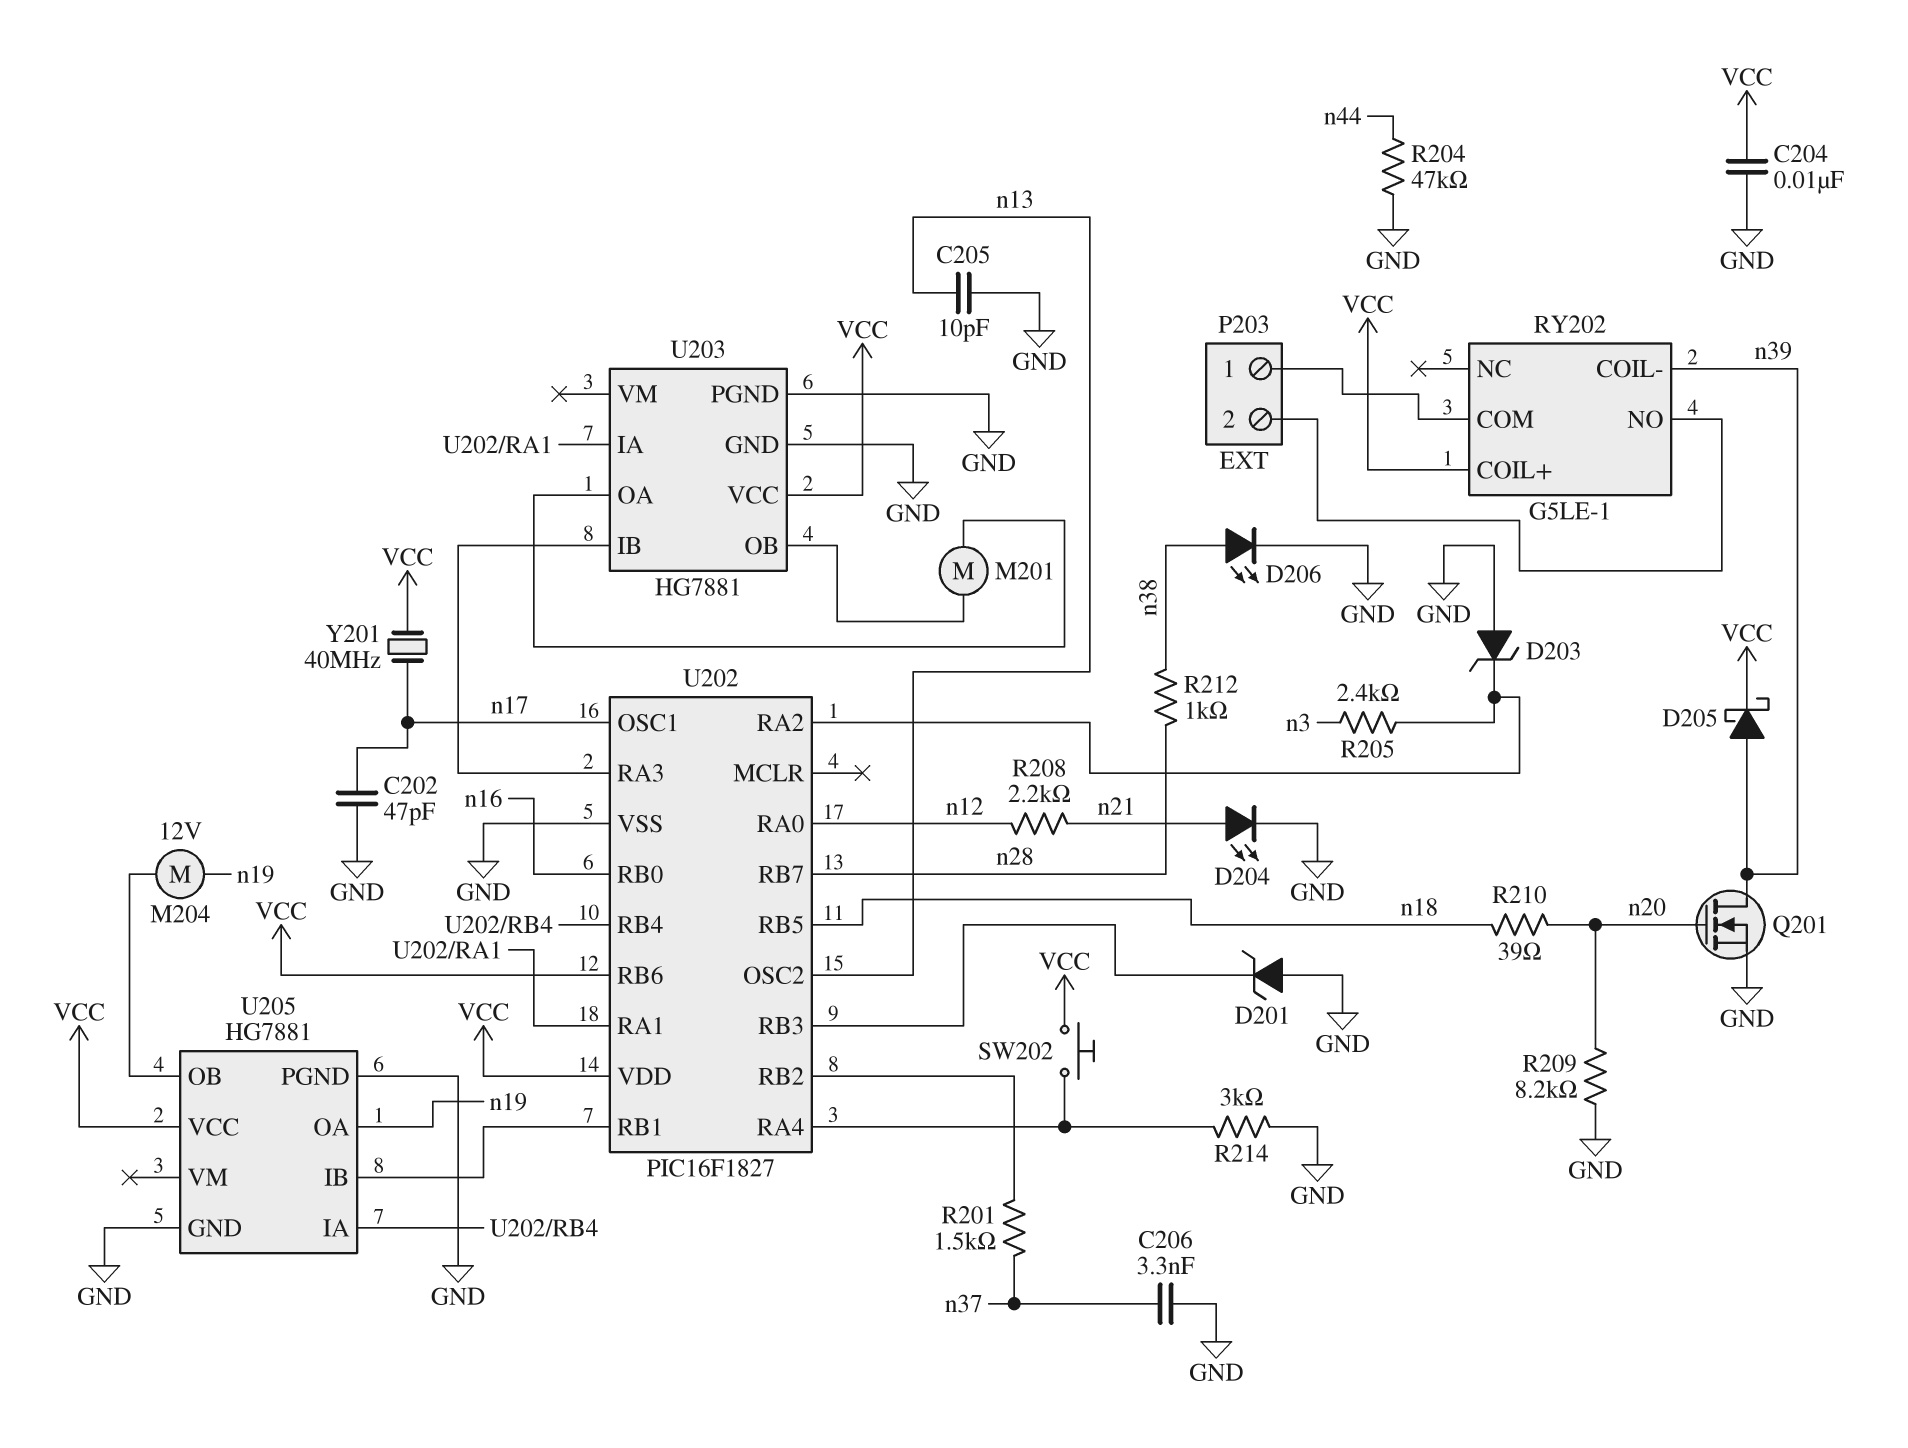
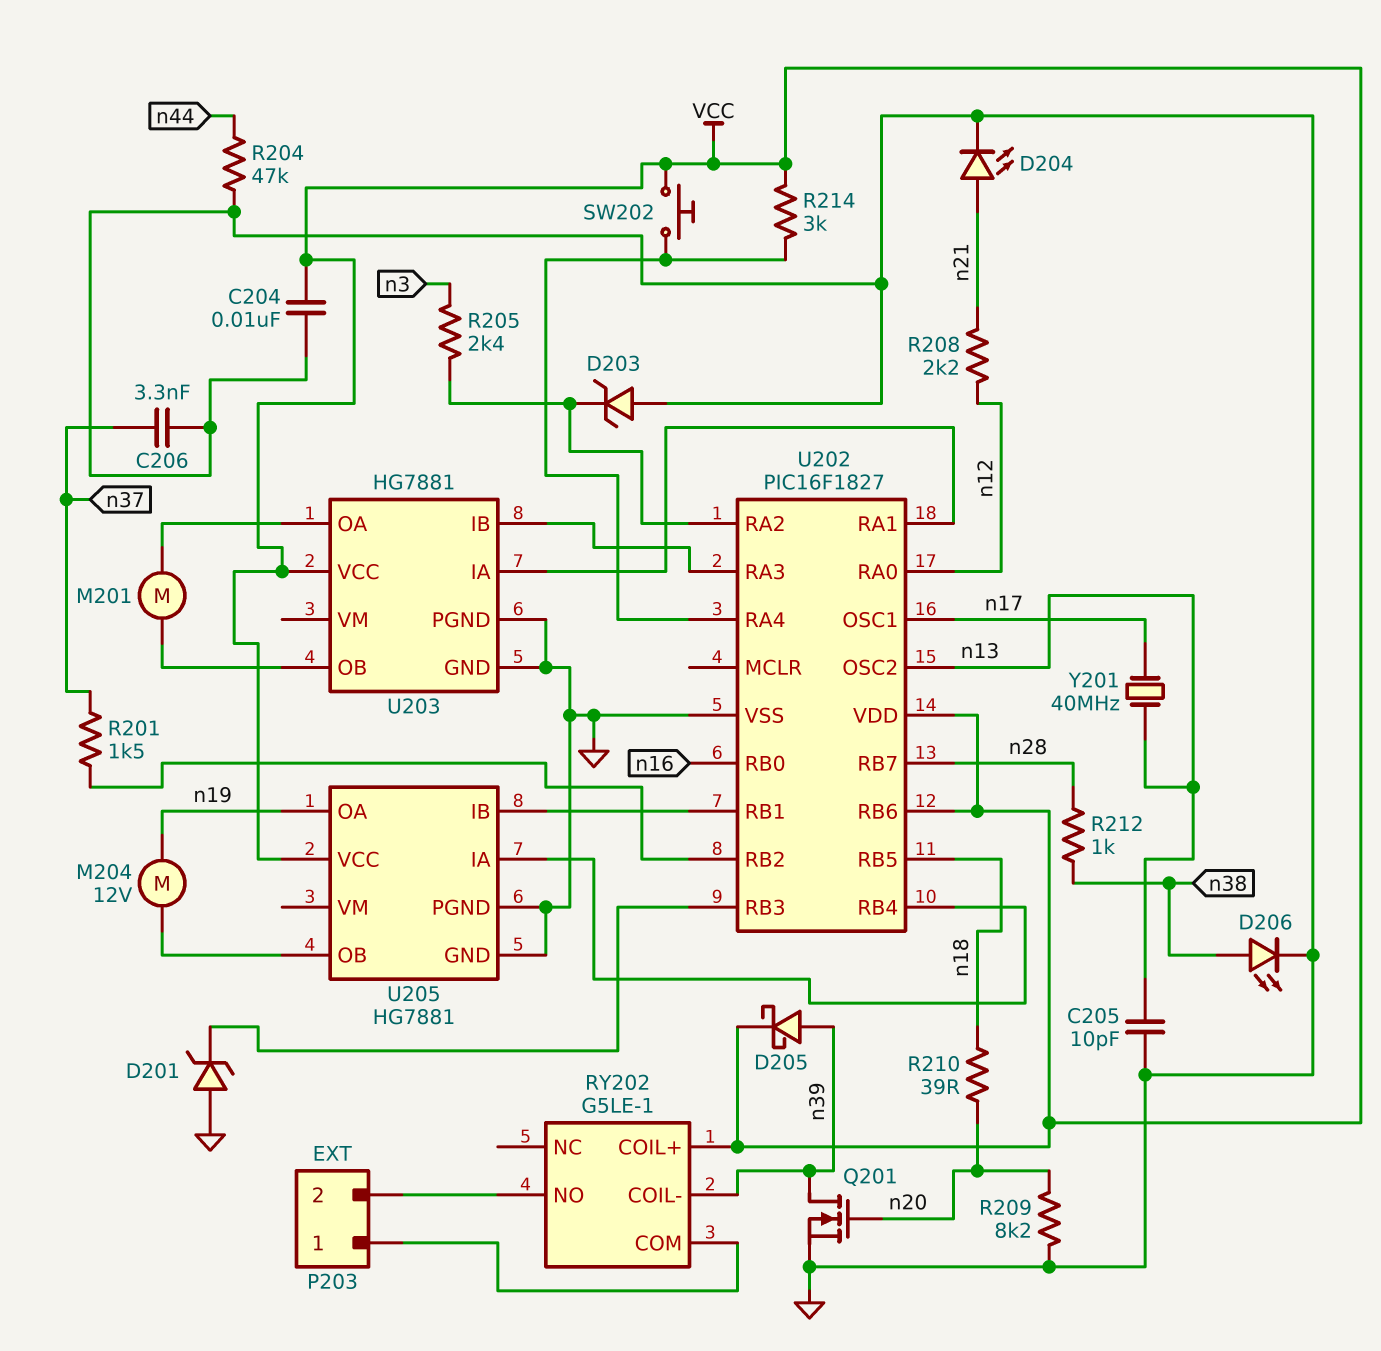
C202: 47pF (GND, n17) -> none
R214: 3k (GND, U202/RA4) -> 3k (U202/RA4, VCC)
Y201: 40MHz (VCC, n17) -> 40MHz (n13, n17)

